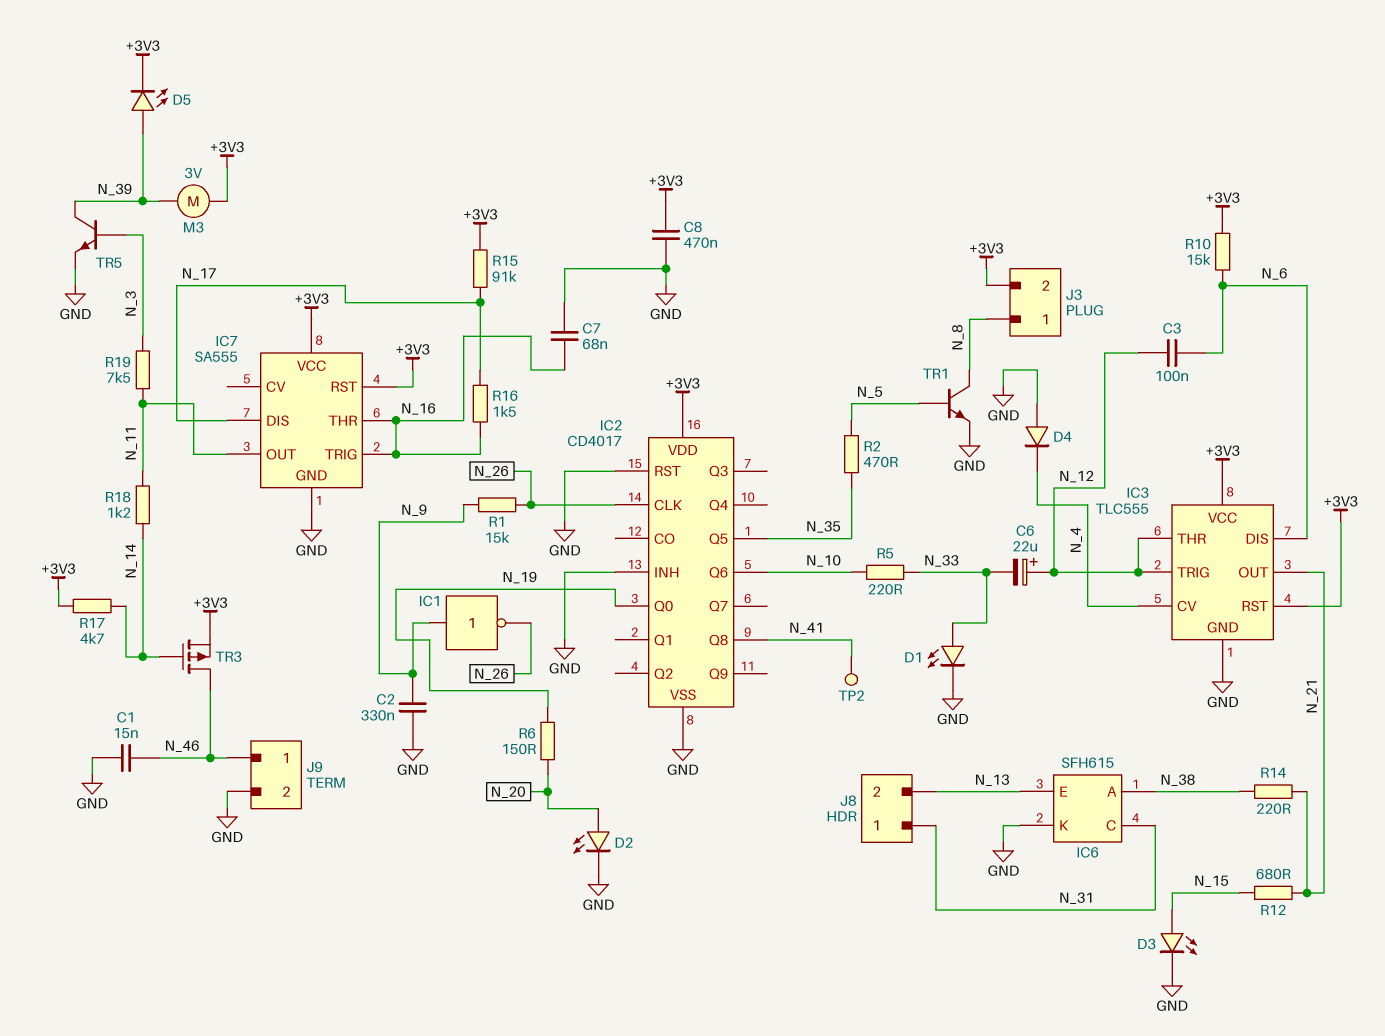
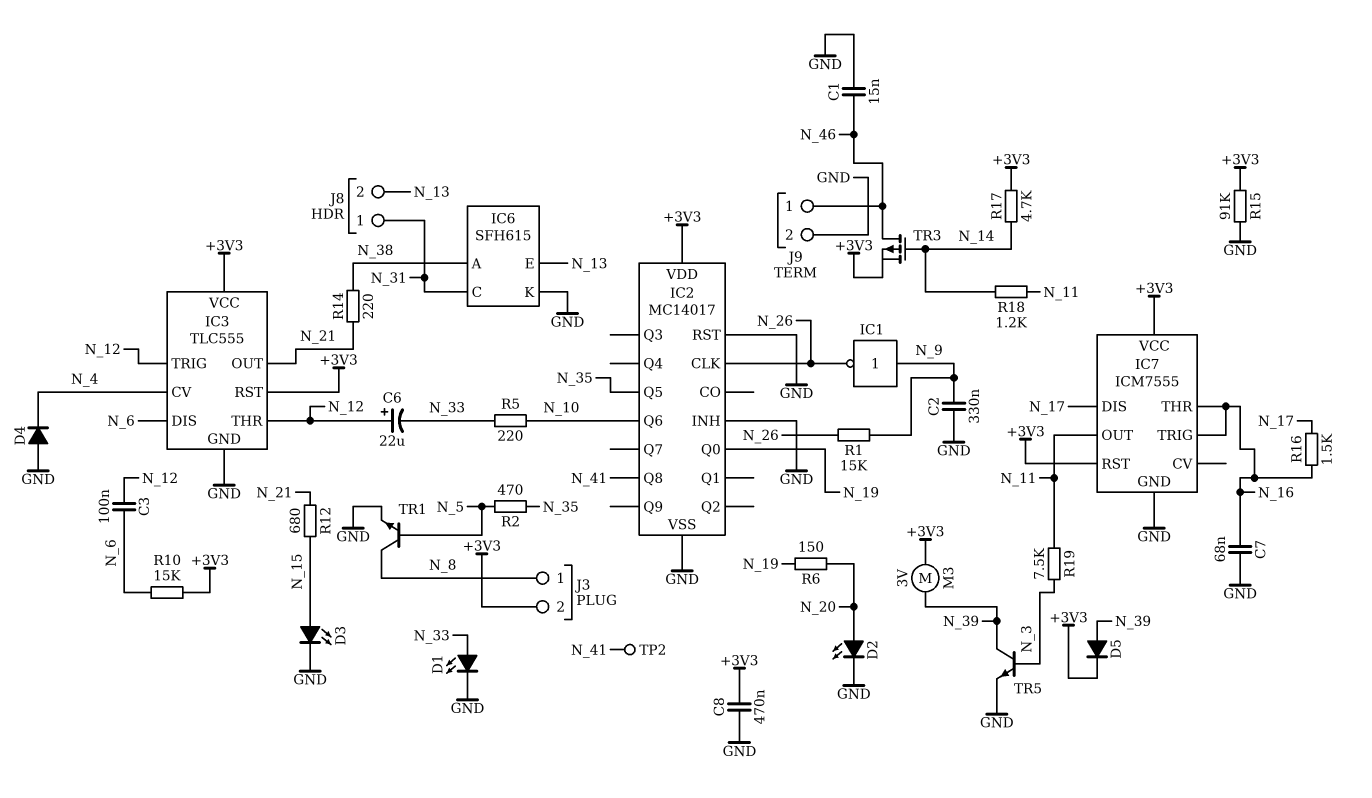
D5: LED (A N_39, K +3V3) -> diode (A N_39, K +3V3)
IC2: CD4017 -> MC14017
IC7: SA555 -> ICM7555
R15: 91k (+3V3, N_17) -> 91k (+3V3, GND)

